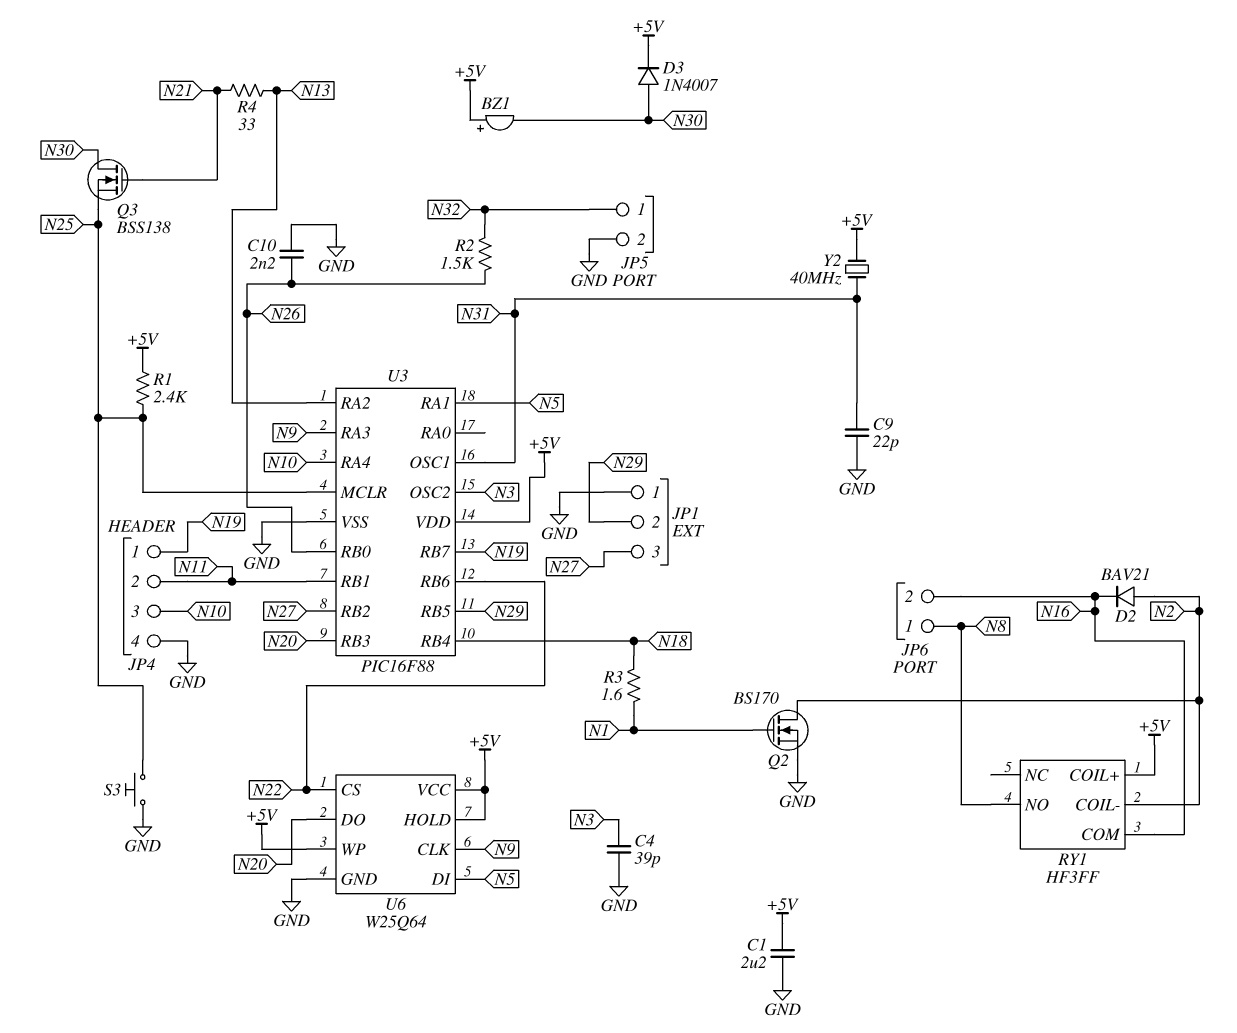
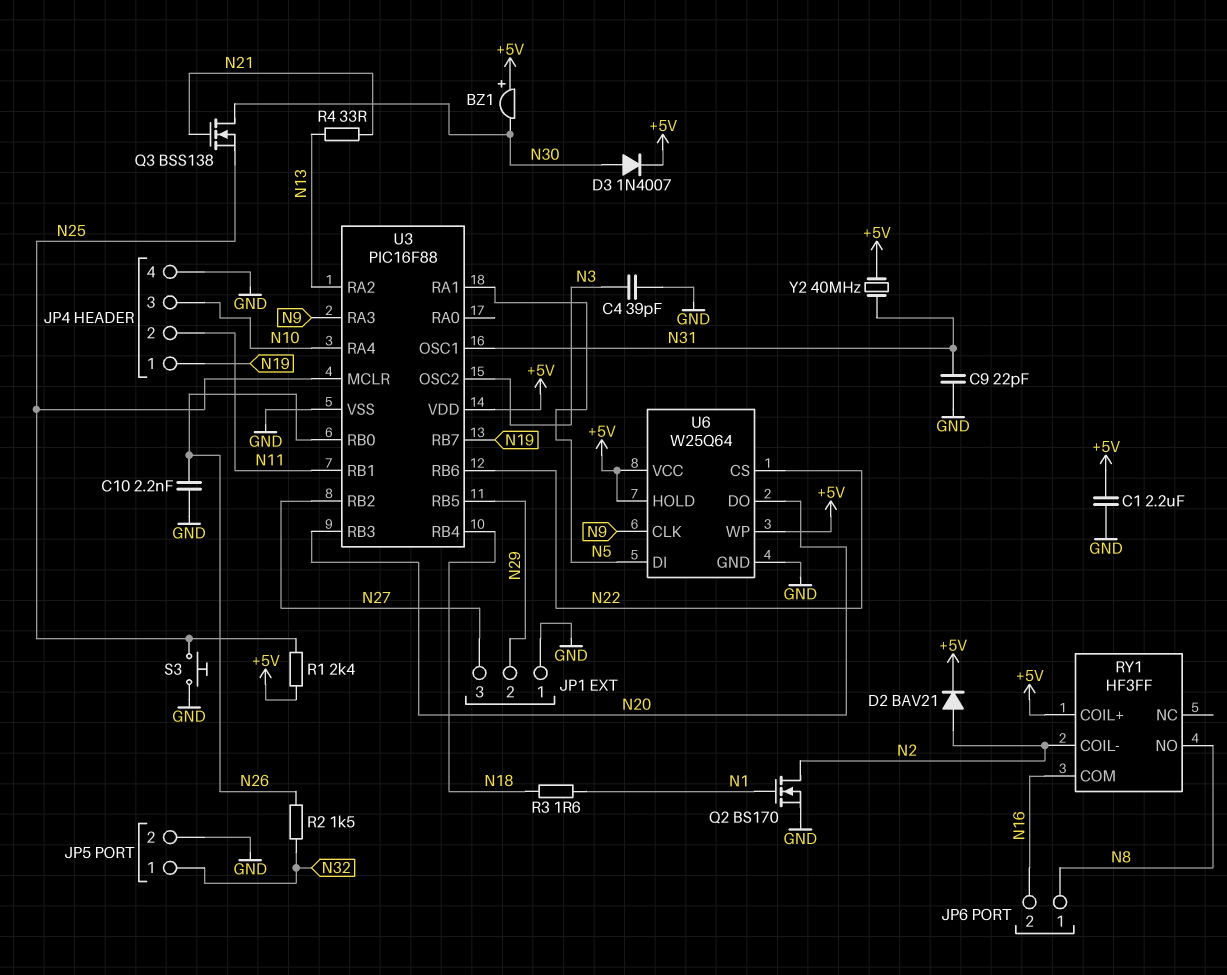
D2: diode BAV21 (A N2, K N16) -> diode BAV21 (A N2, K +5V)

